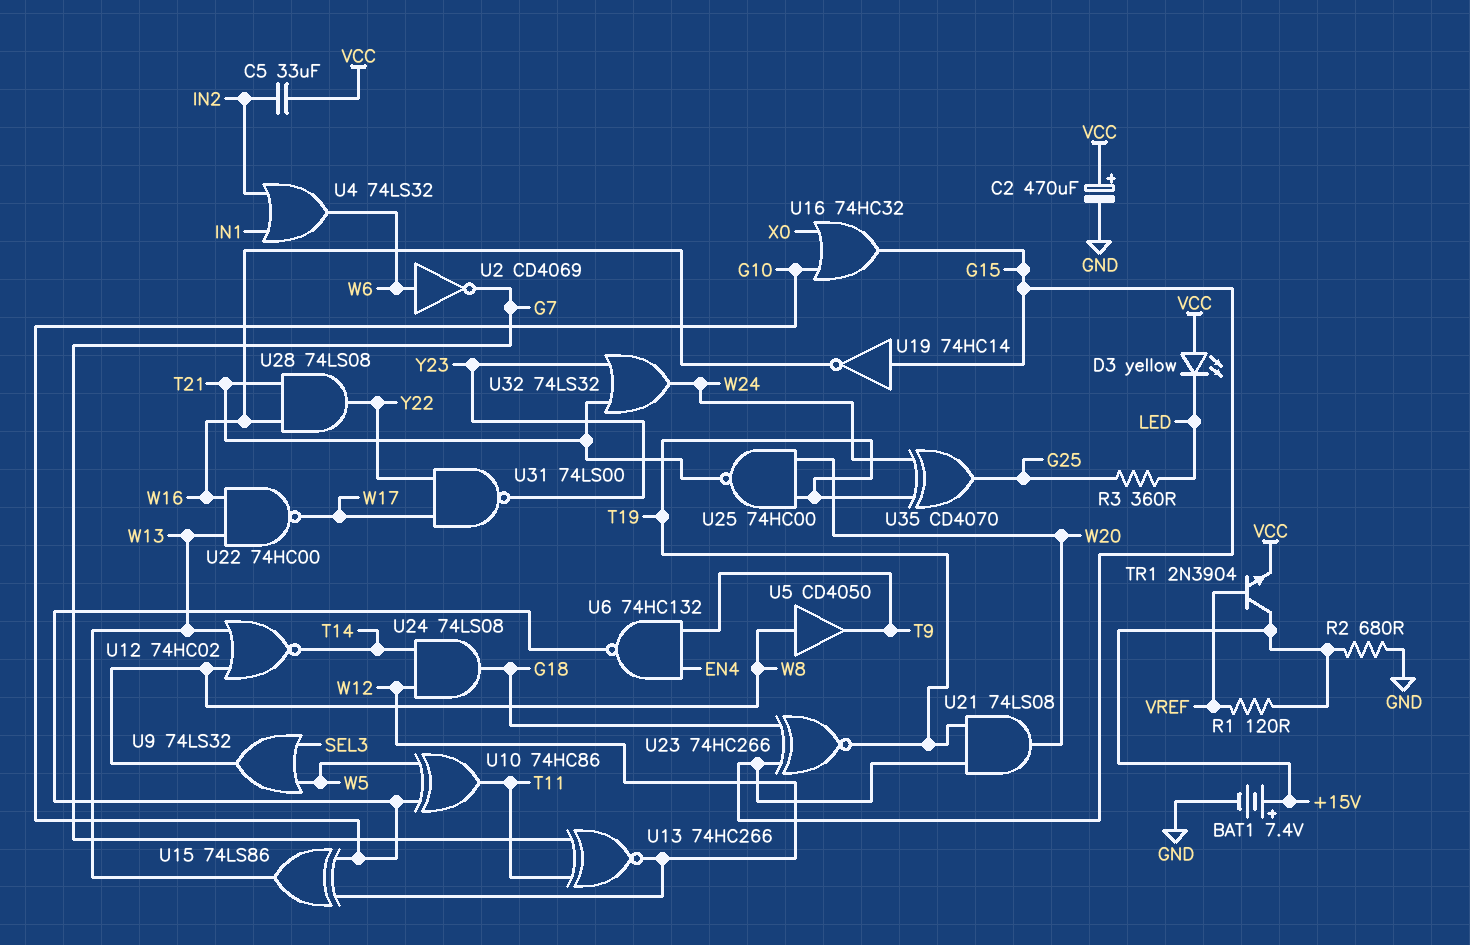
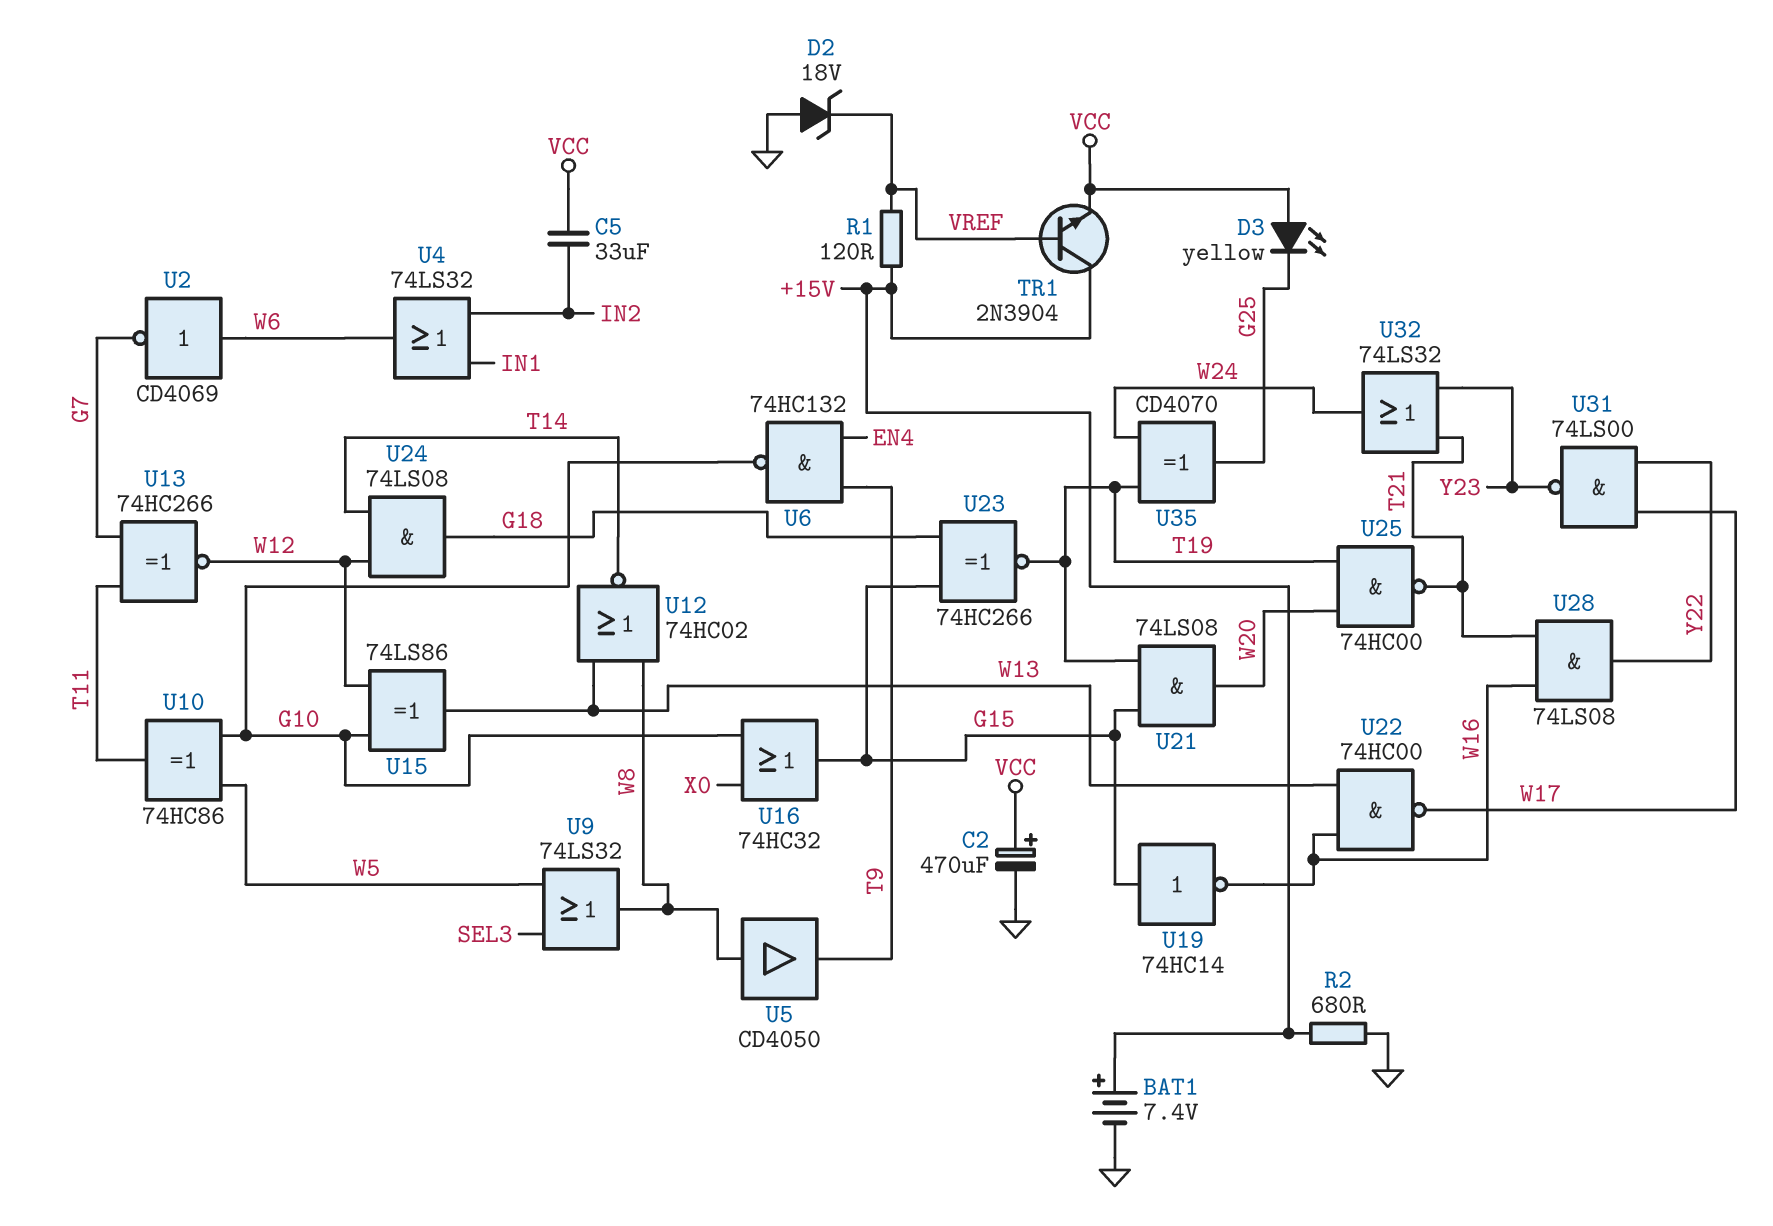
D2: none -> zener 18V (A GND, K VREF)
D3: LED yellow (A VCC, K LED) -> LED yellow (A VCC, K G25)
R3: 360 (G25, LED) -> none

